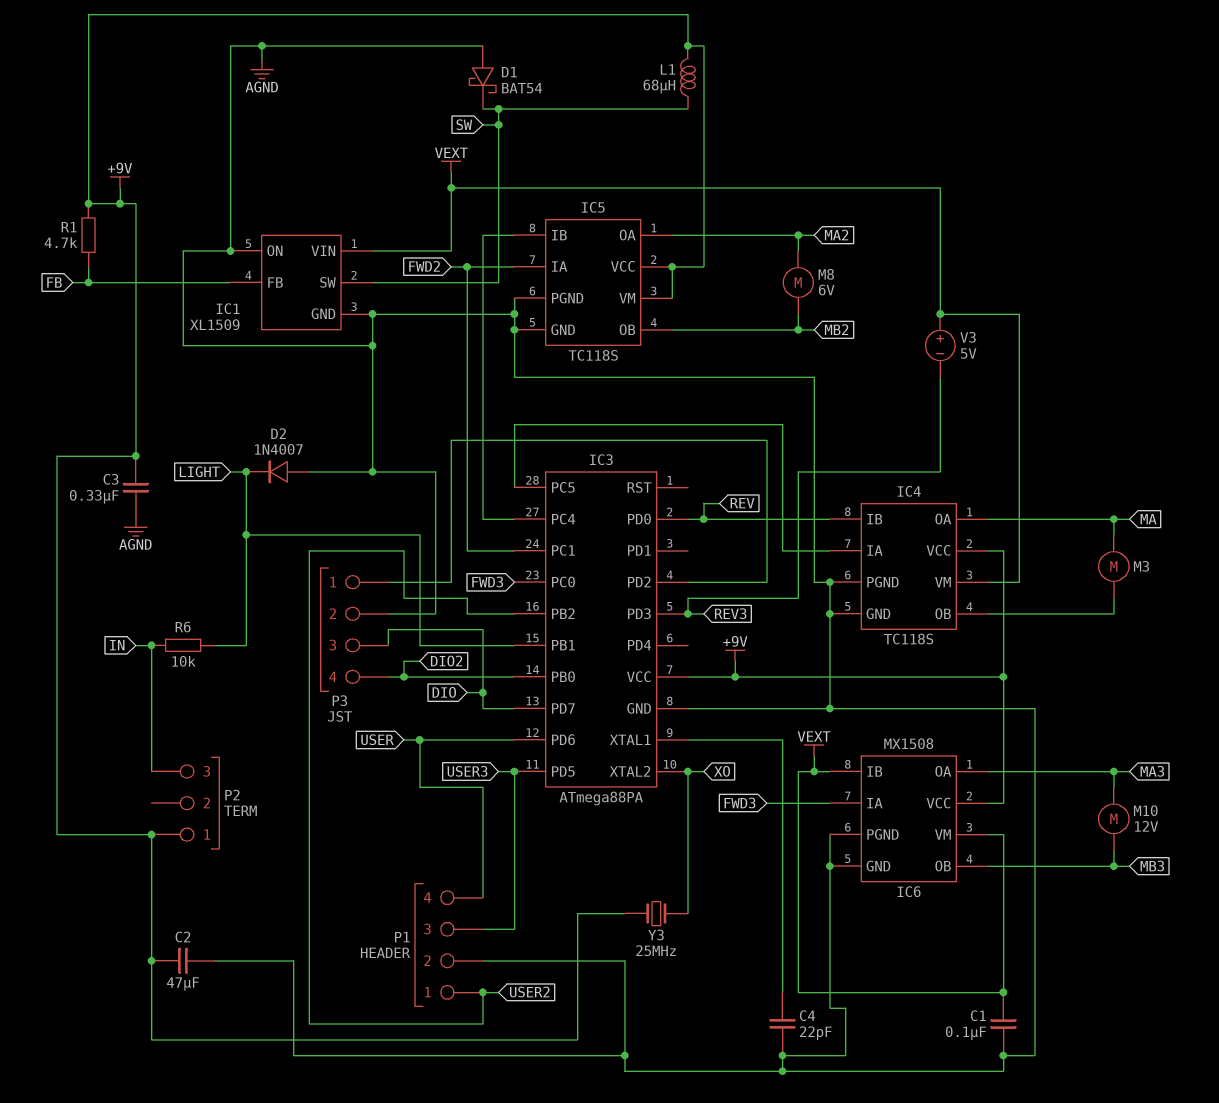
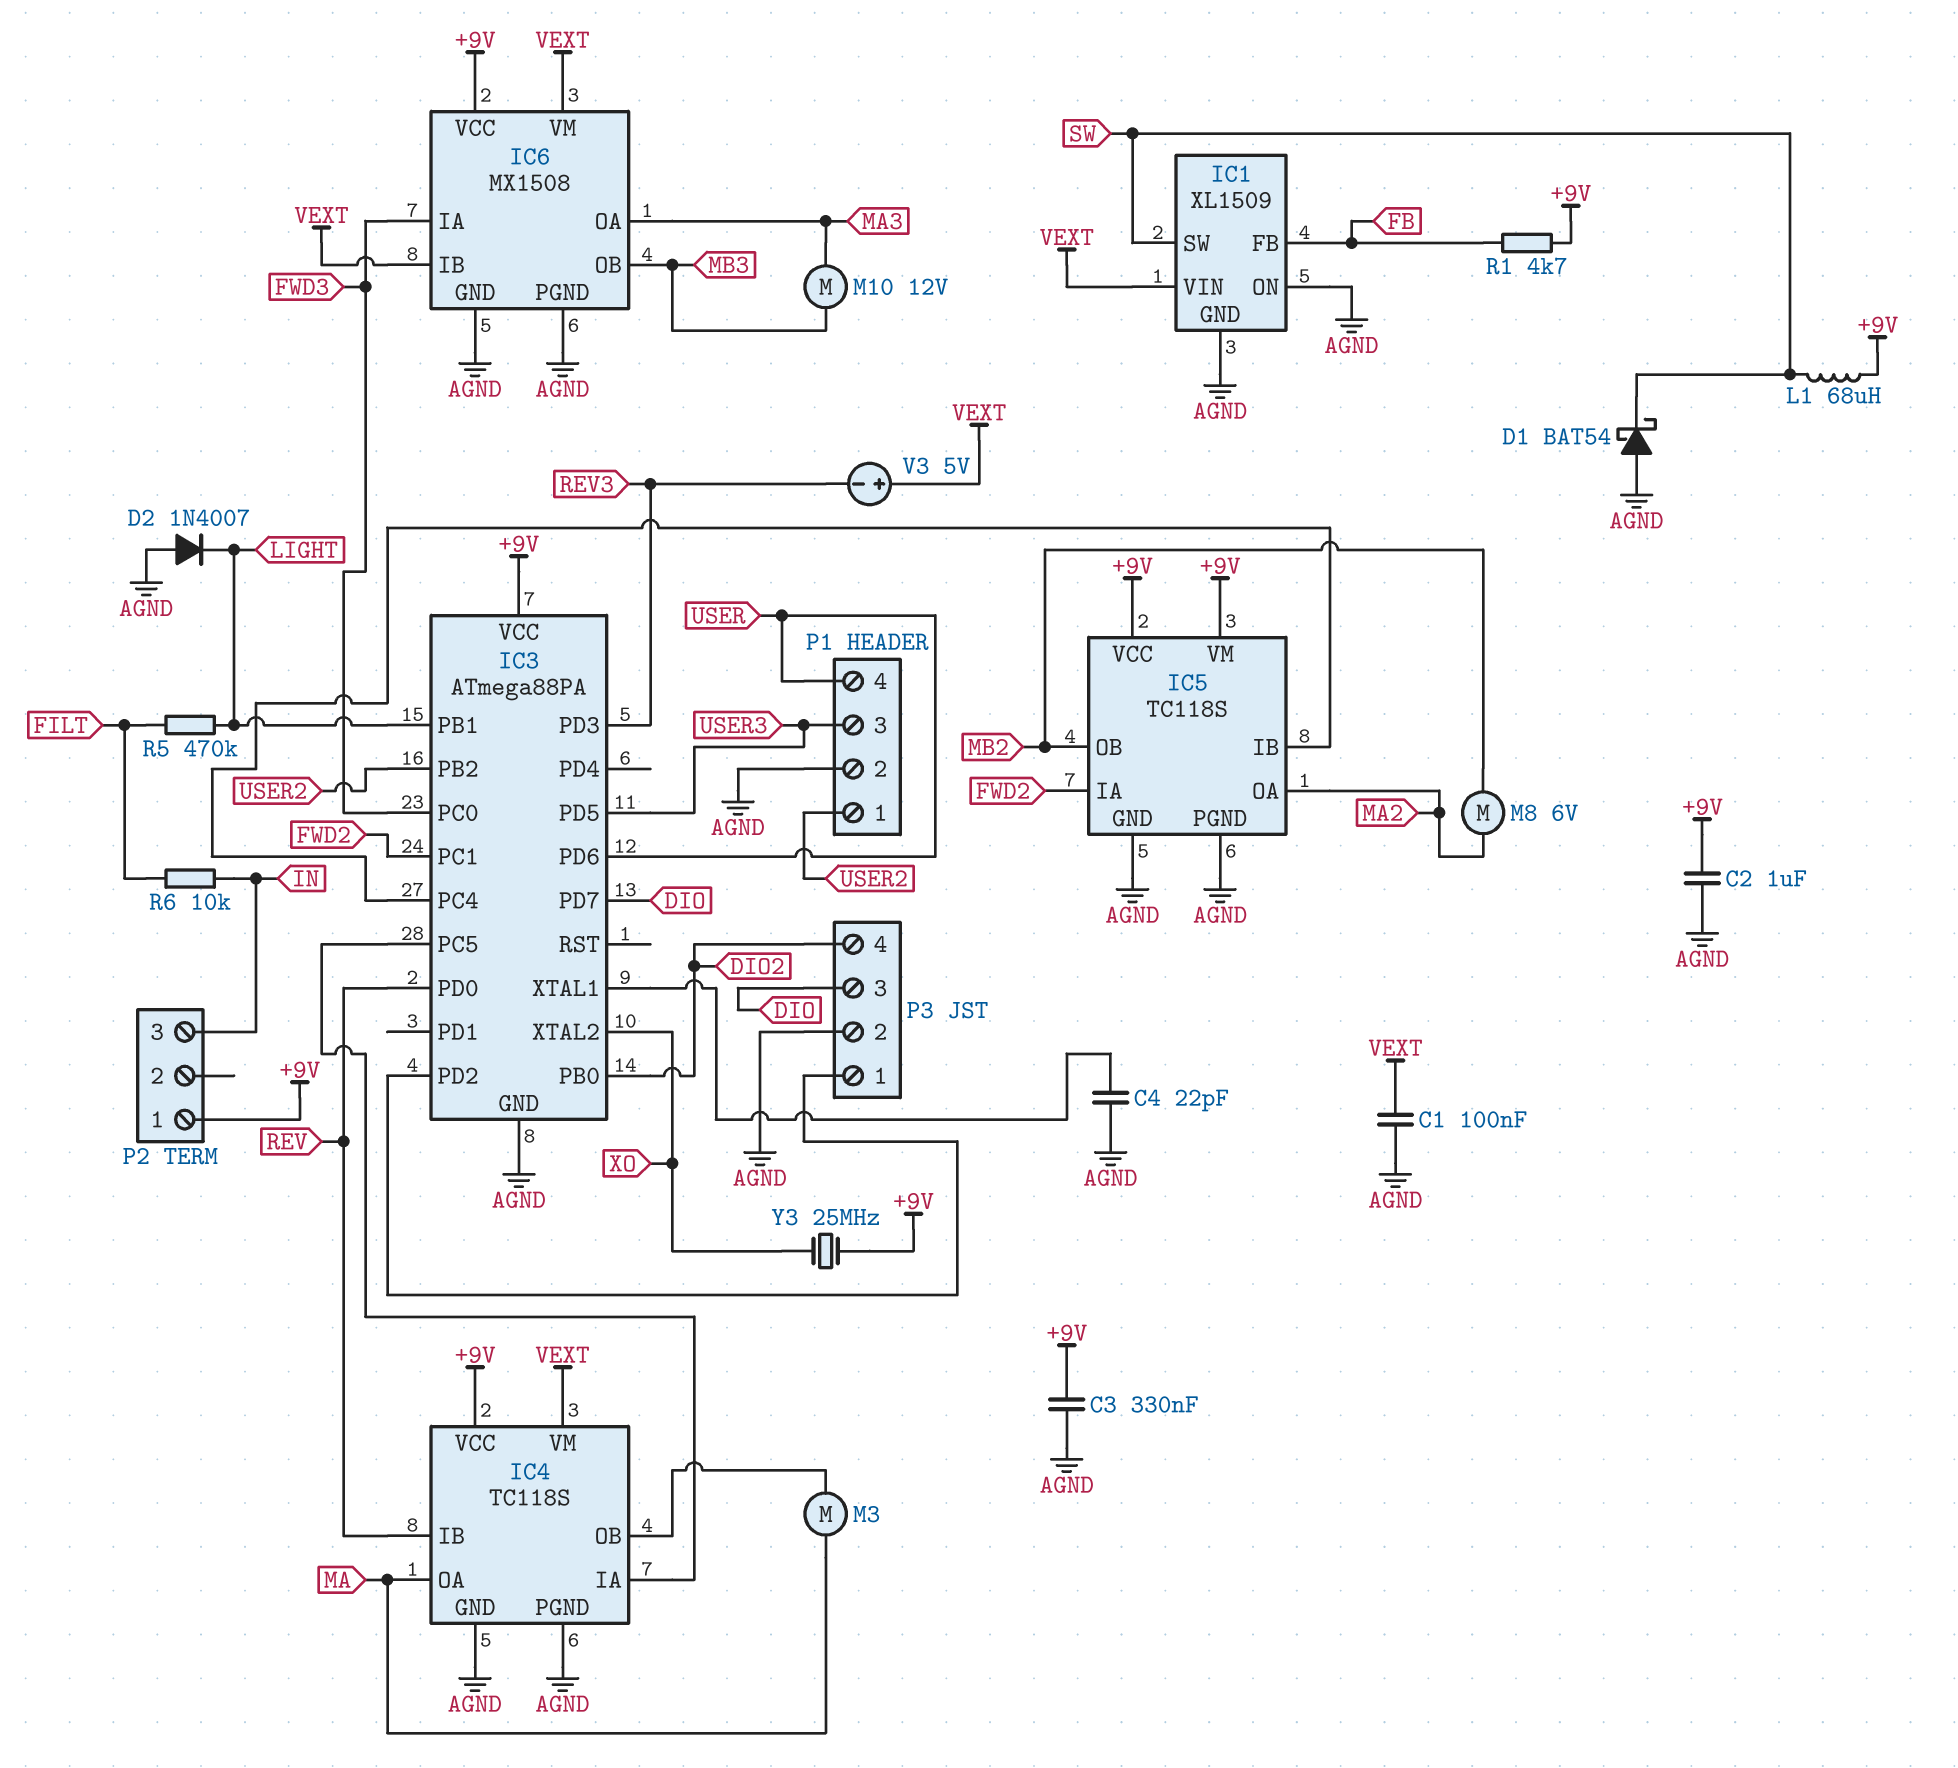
C2: 47uF (+9V, AGND) -> 1uF (+9V, AGND)
R5: none -> 470k (FILT, LIGHT)
R6: 10k (IN, LIGHT) -> 10k (FILT, IN)

